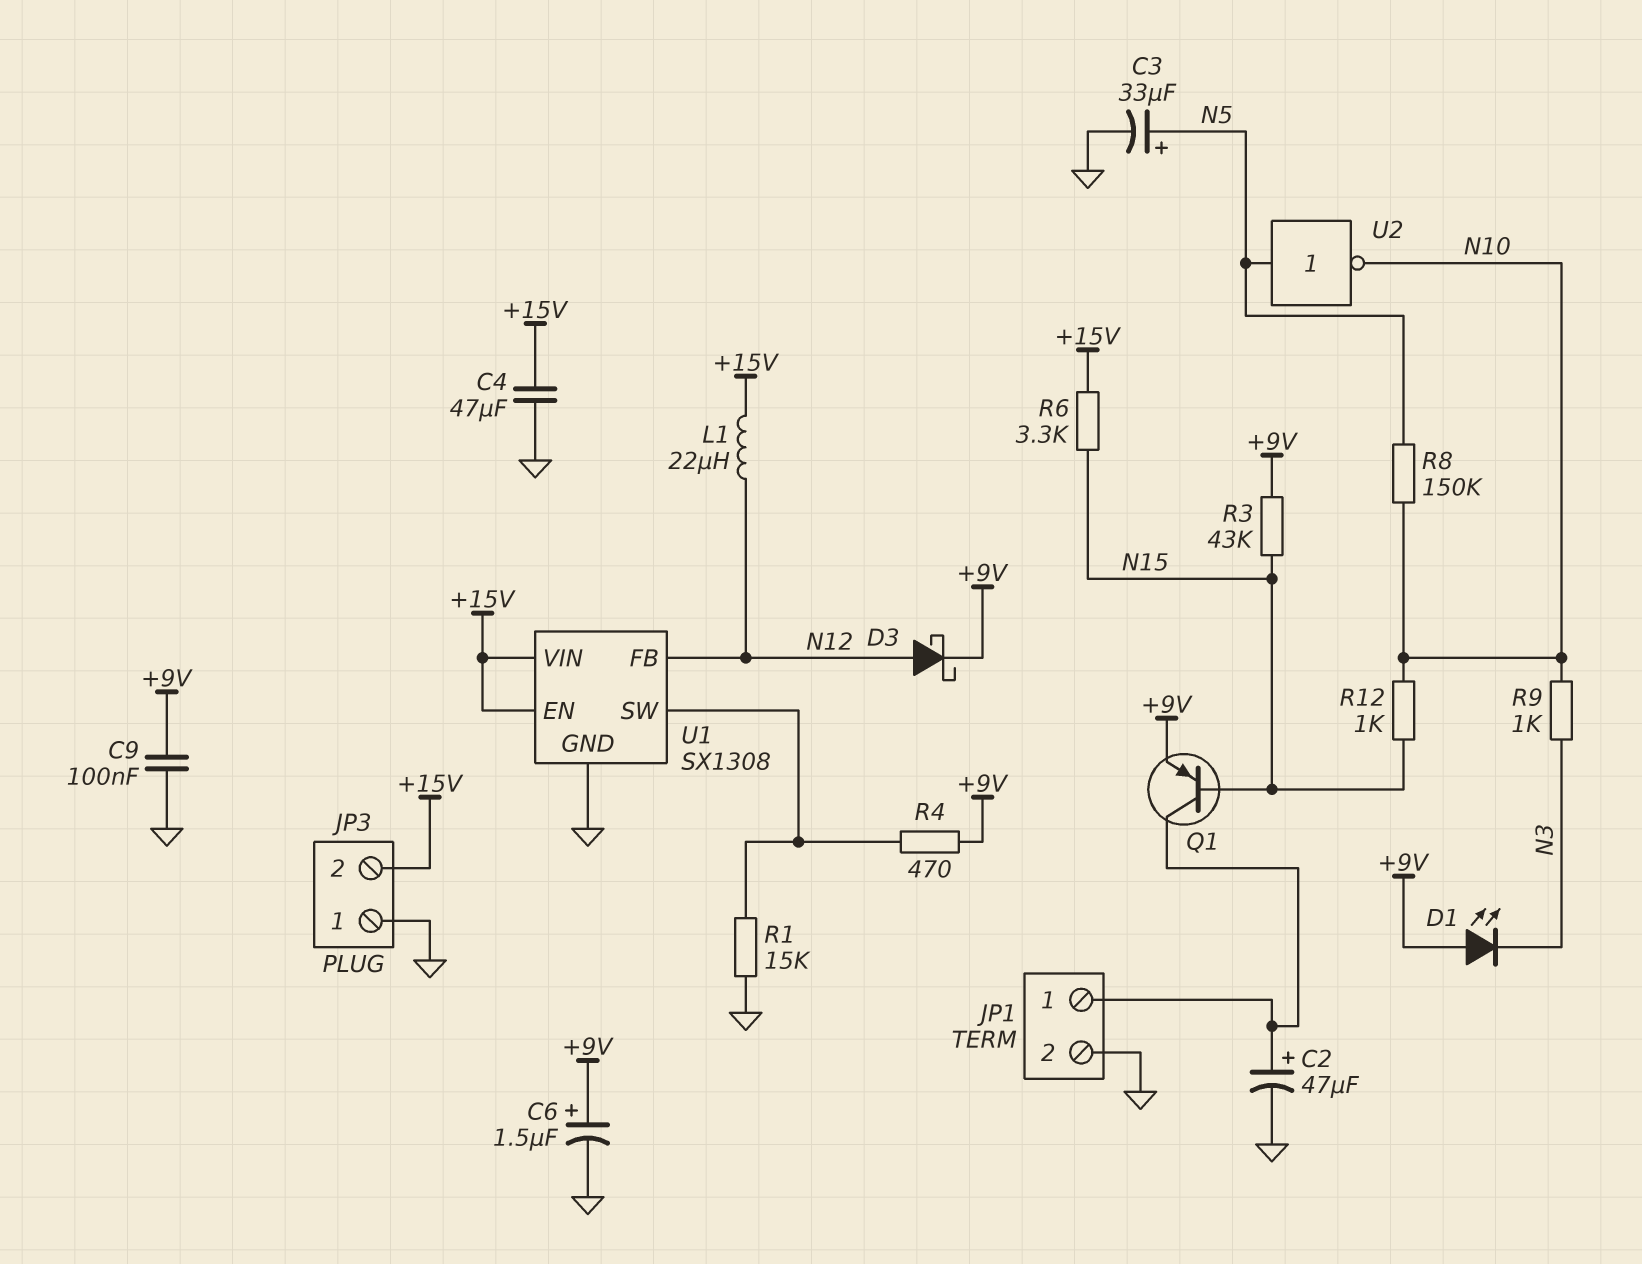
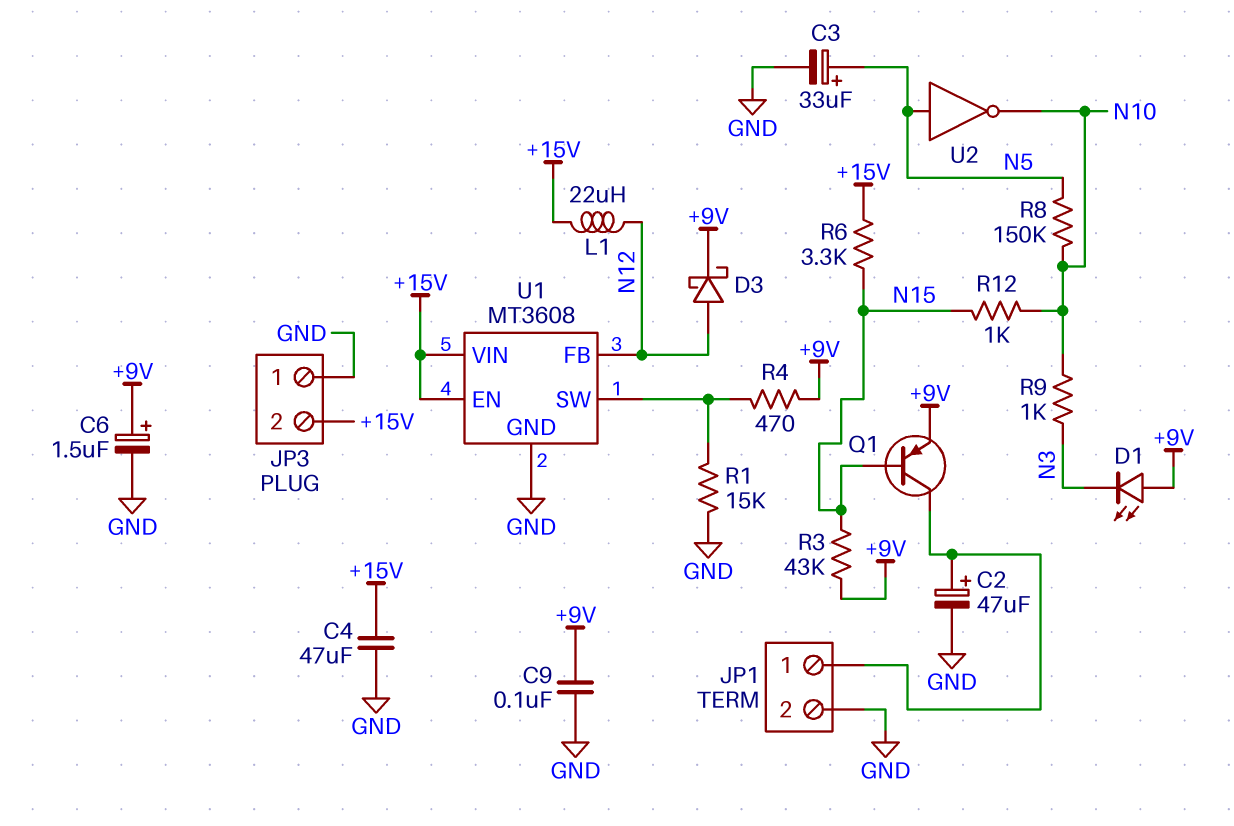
U1: SX1308 -> MT3608

